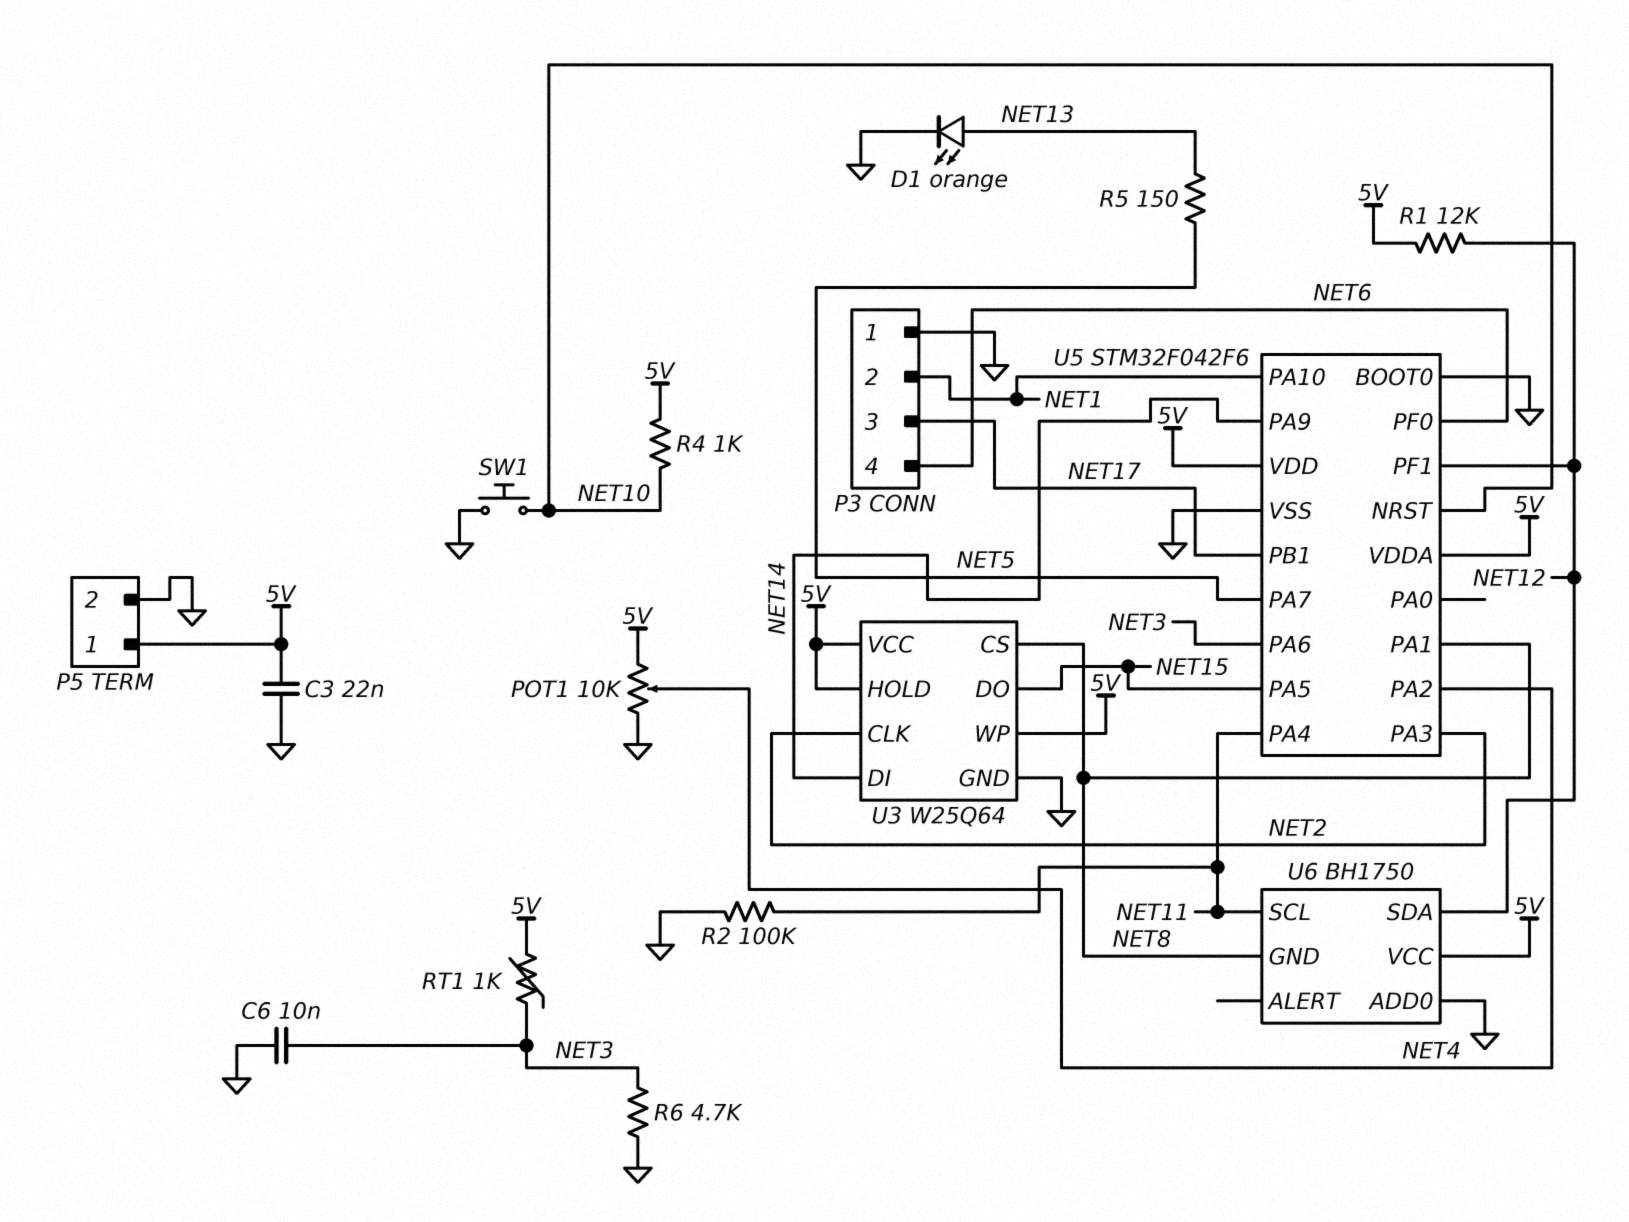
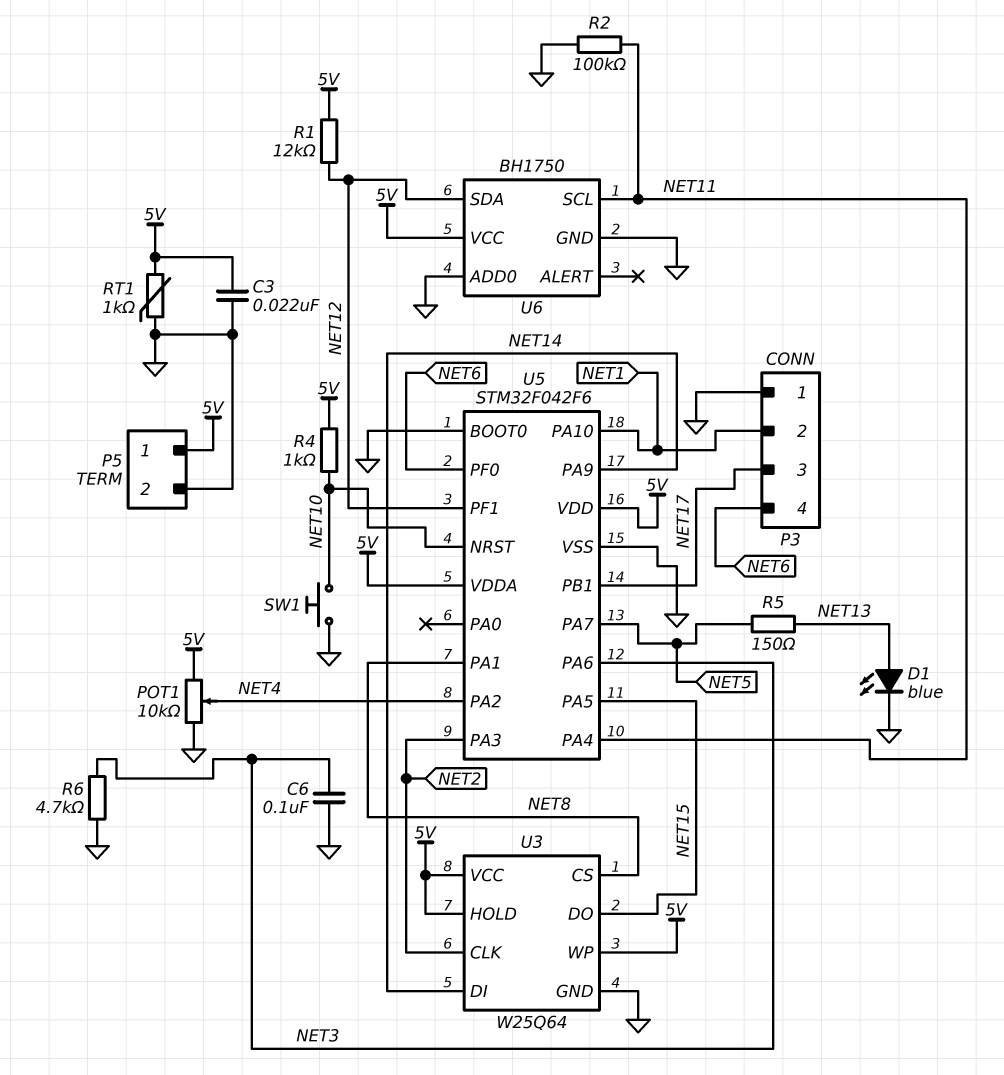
C6: 10nF (GND, NET3) -> 100nF (GND, NET3)
D1: LED orange (A NET13, K GND) -> LED blue (A NET13, K GND)
RT1: 1k (5V, NET3) -> 1k (5V, GND)
U6 pin GND: NET8 -> GND

